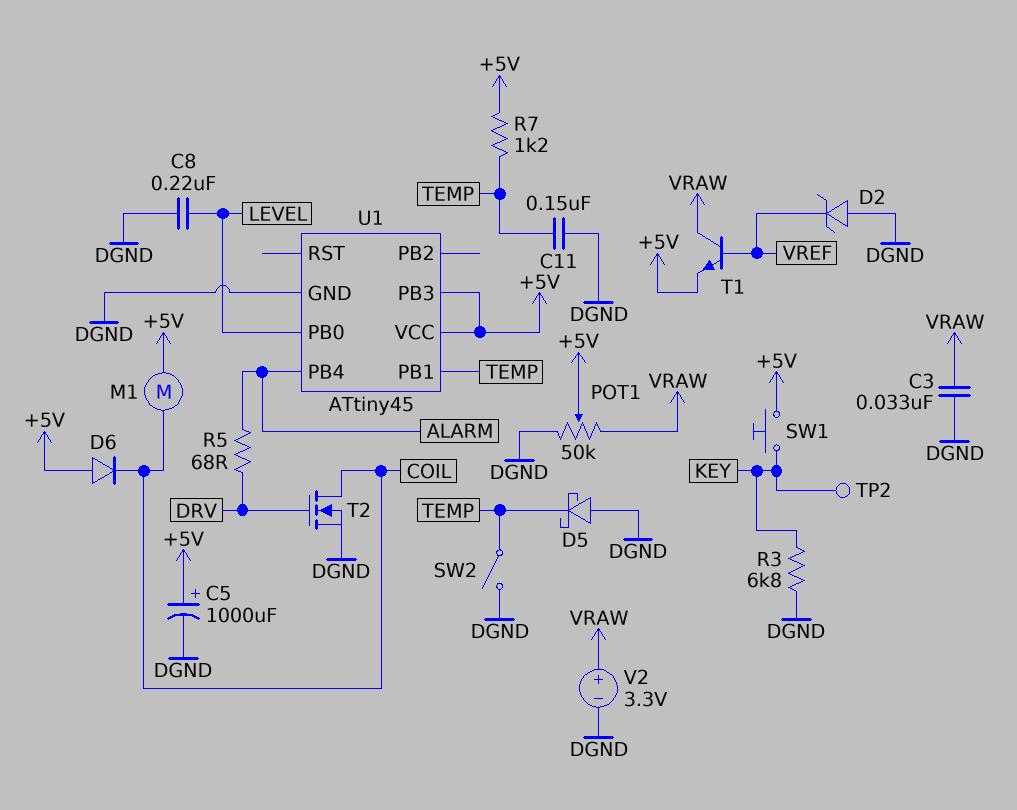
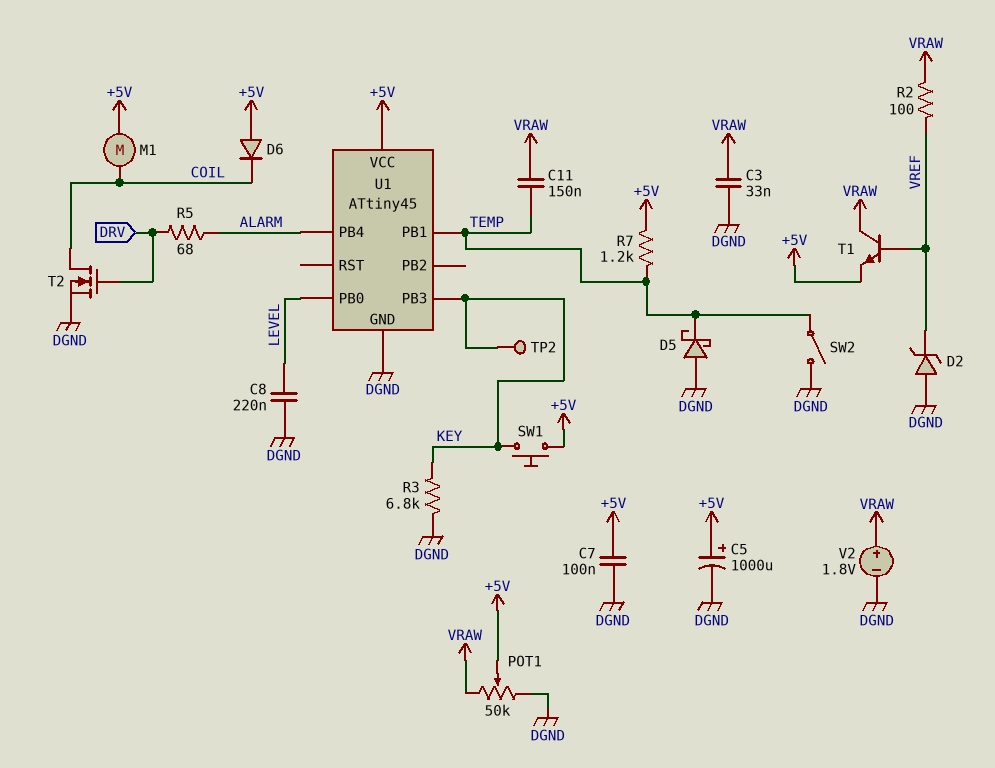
C7: none -> 100nF (+5V, DGND)
C11: 150nF (DGND, TEMP) -> 150nF (TEMP, VRAW)
R2: none -> 100 (VRAW, VREF)
U1 pin PB3: +5V -> KEY
V2: 3.3V (plus VRAW, minus DGND) -> 1.8V (plus VRAW, minus DGND)

